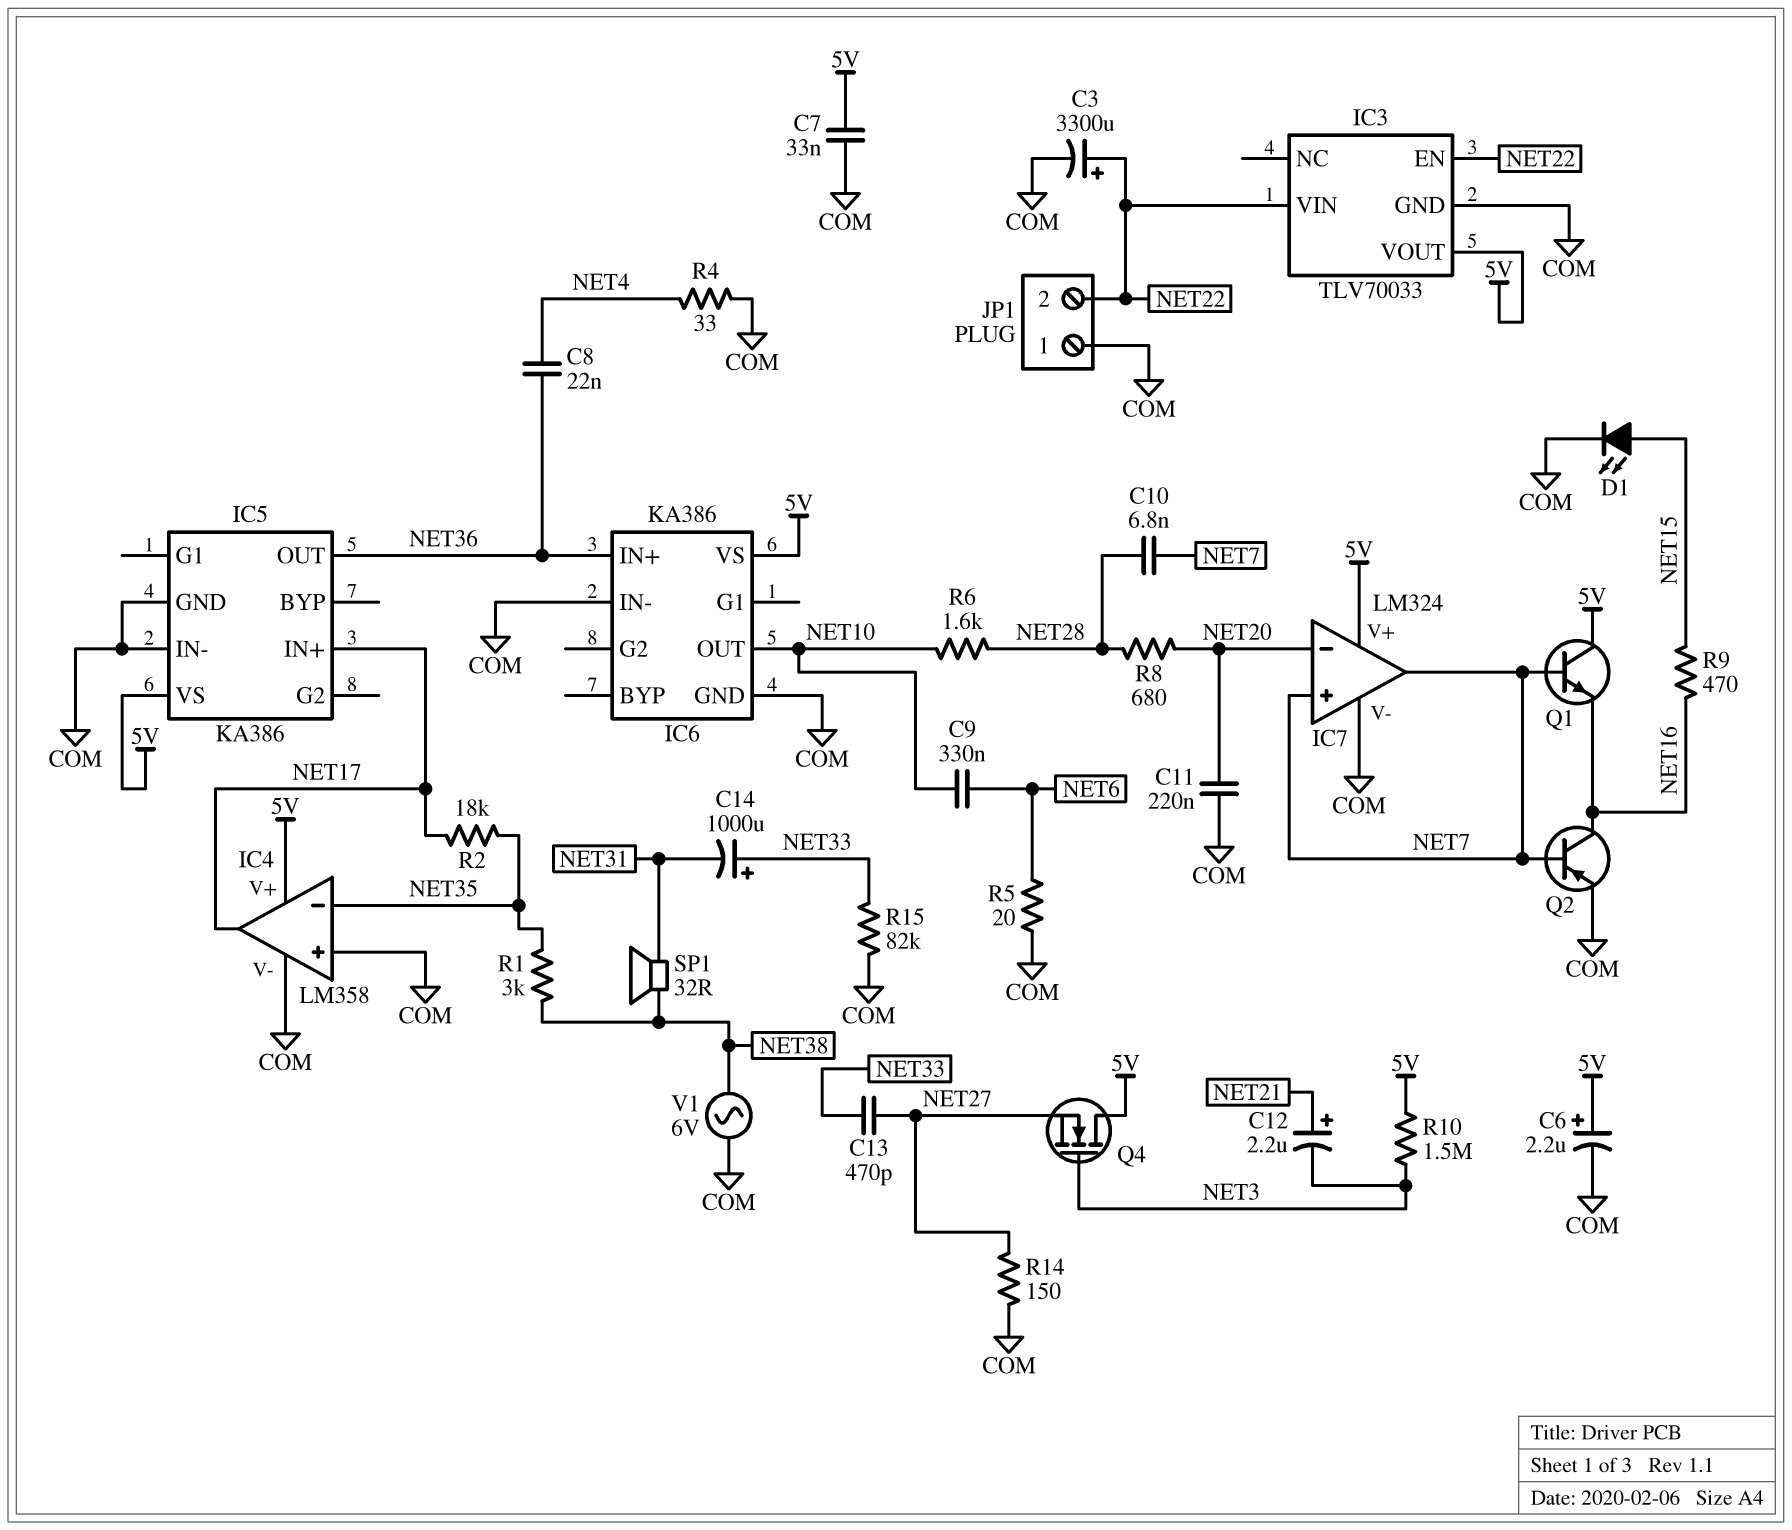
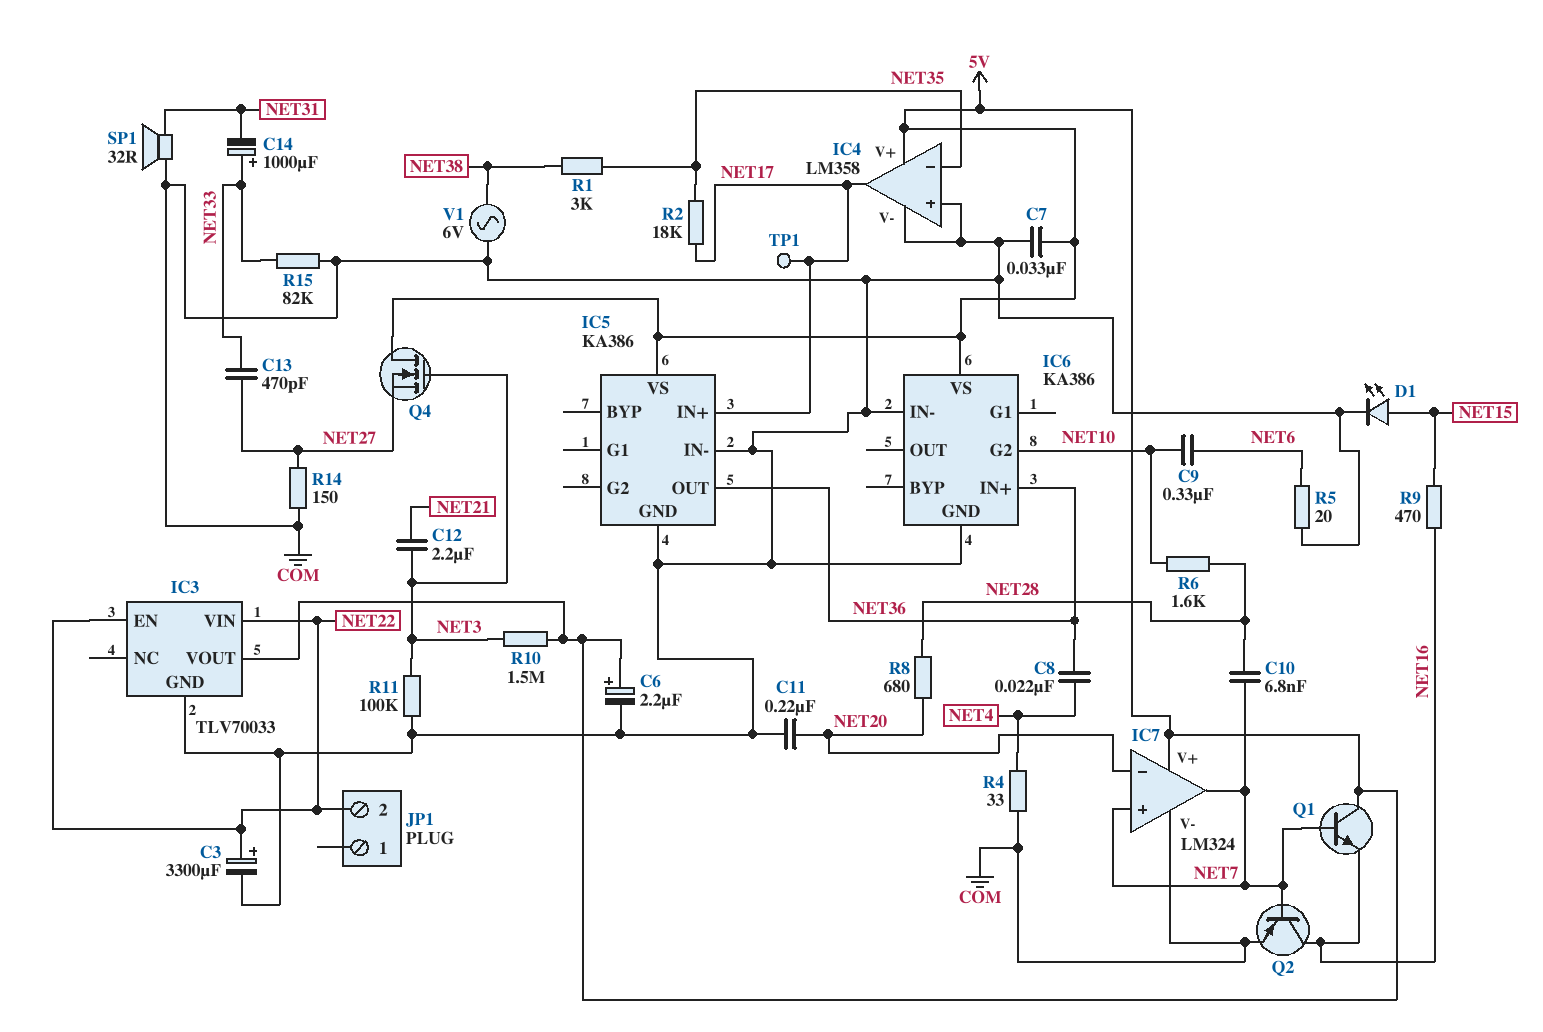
C12: 2.2uF (plus NET21, minus NET3) -> 2.2uF (NET3, NET21)
IC6 pin G2: none -> NET10
IC6 pin OUT: NET10 -> none
JP1 pin 1: COM -> none
R11: none -> 100k (COM, NET3)
SP1: speaker 32R (NET31, NET38) -> speaker 32R (COM, NET31)
TP1: none -> test point (NET17)

